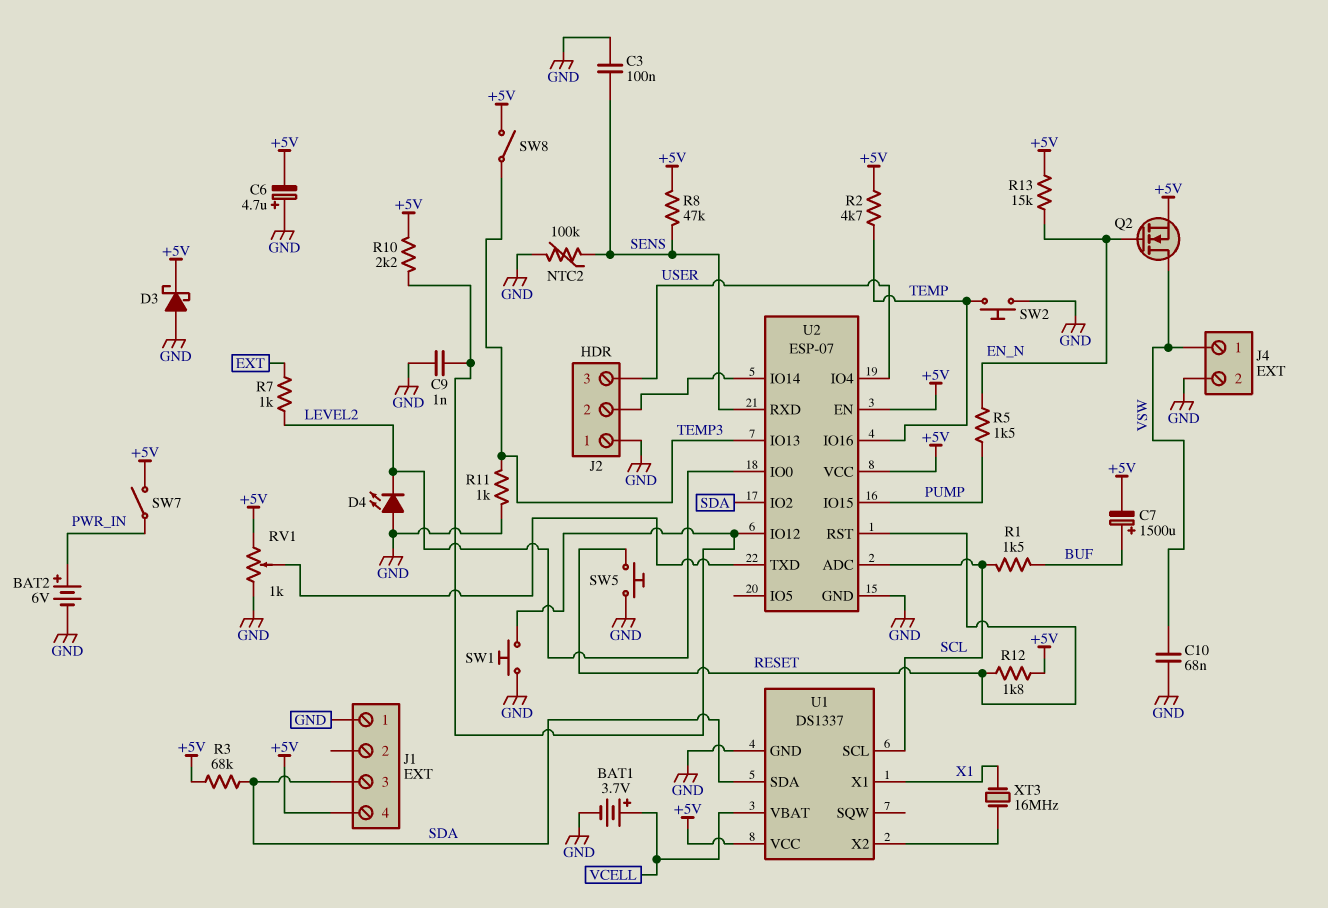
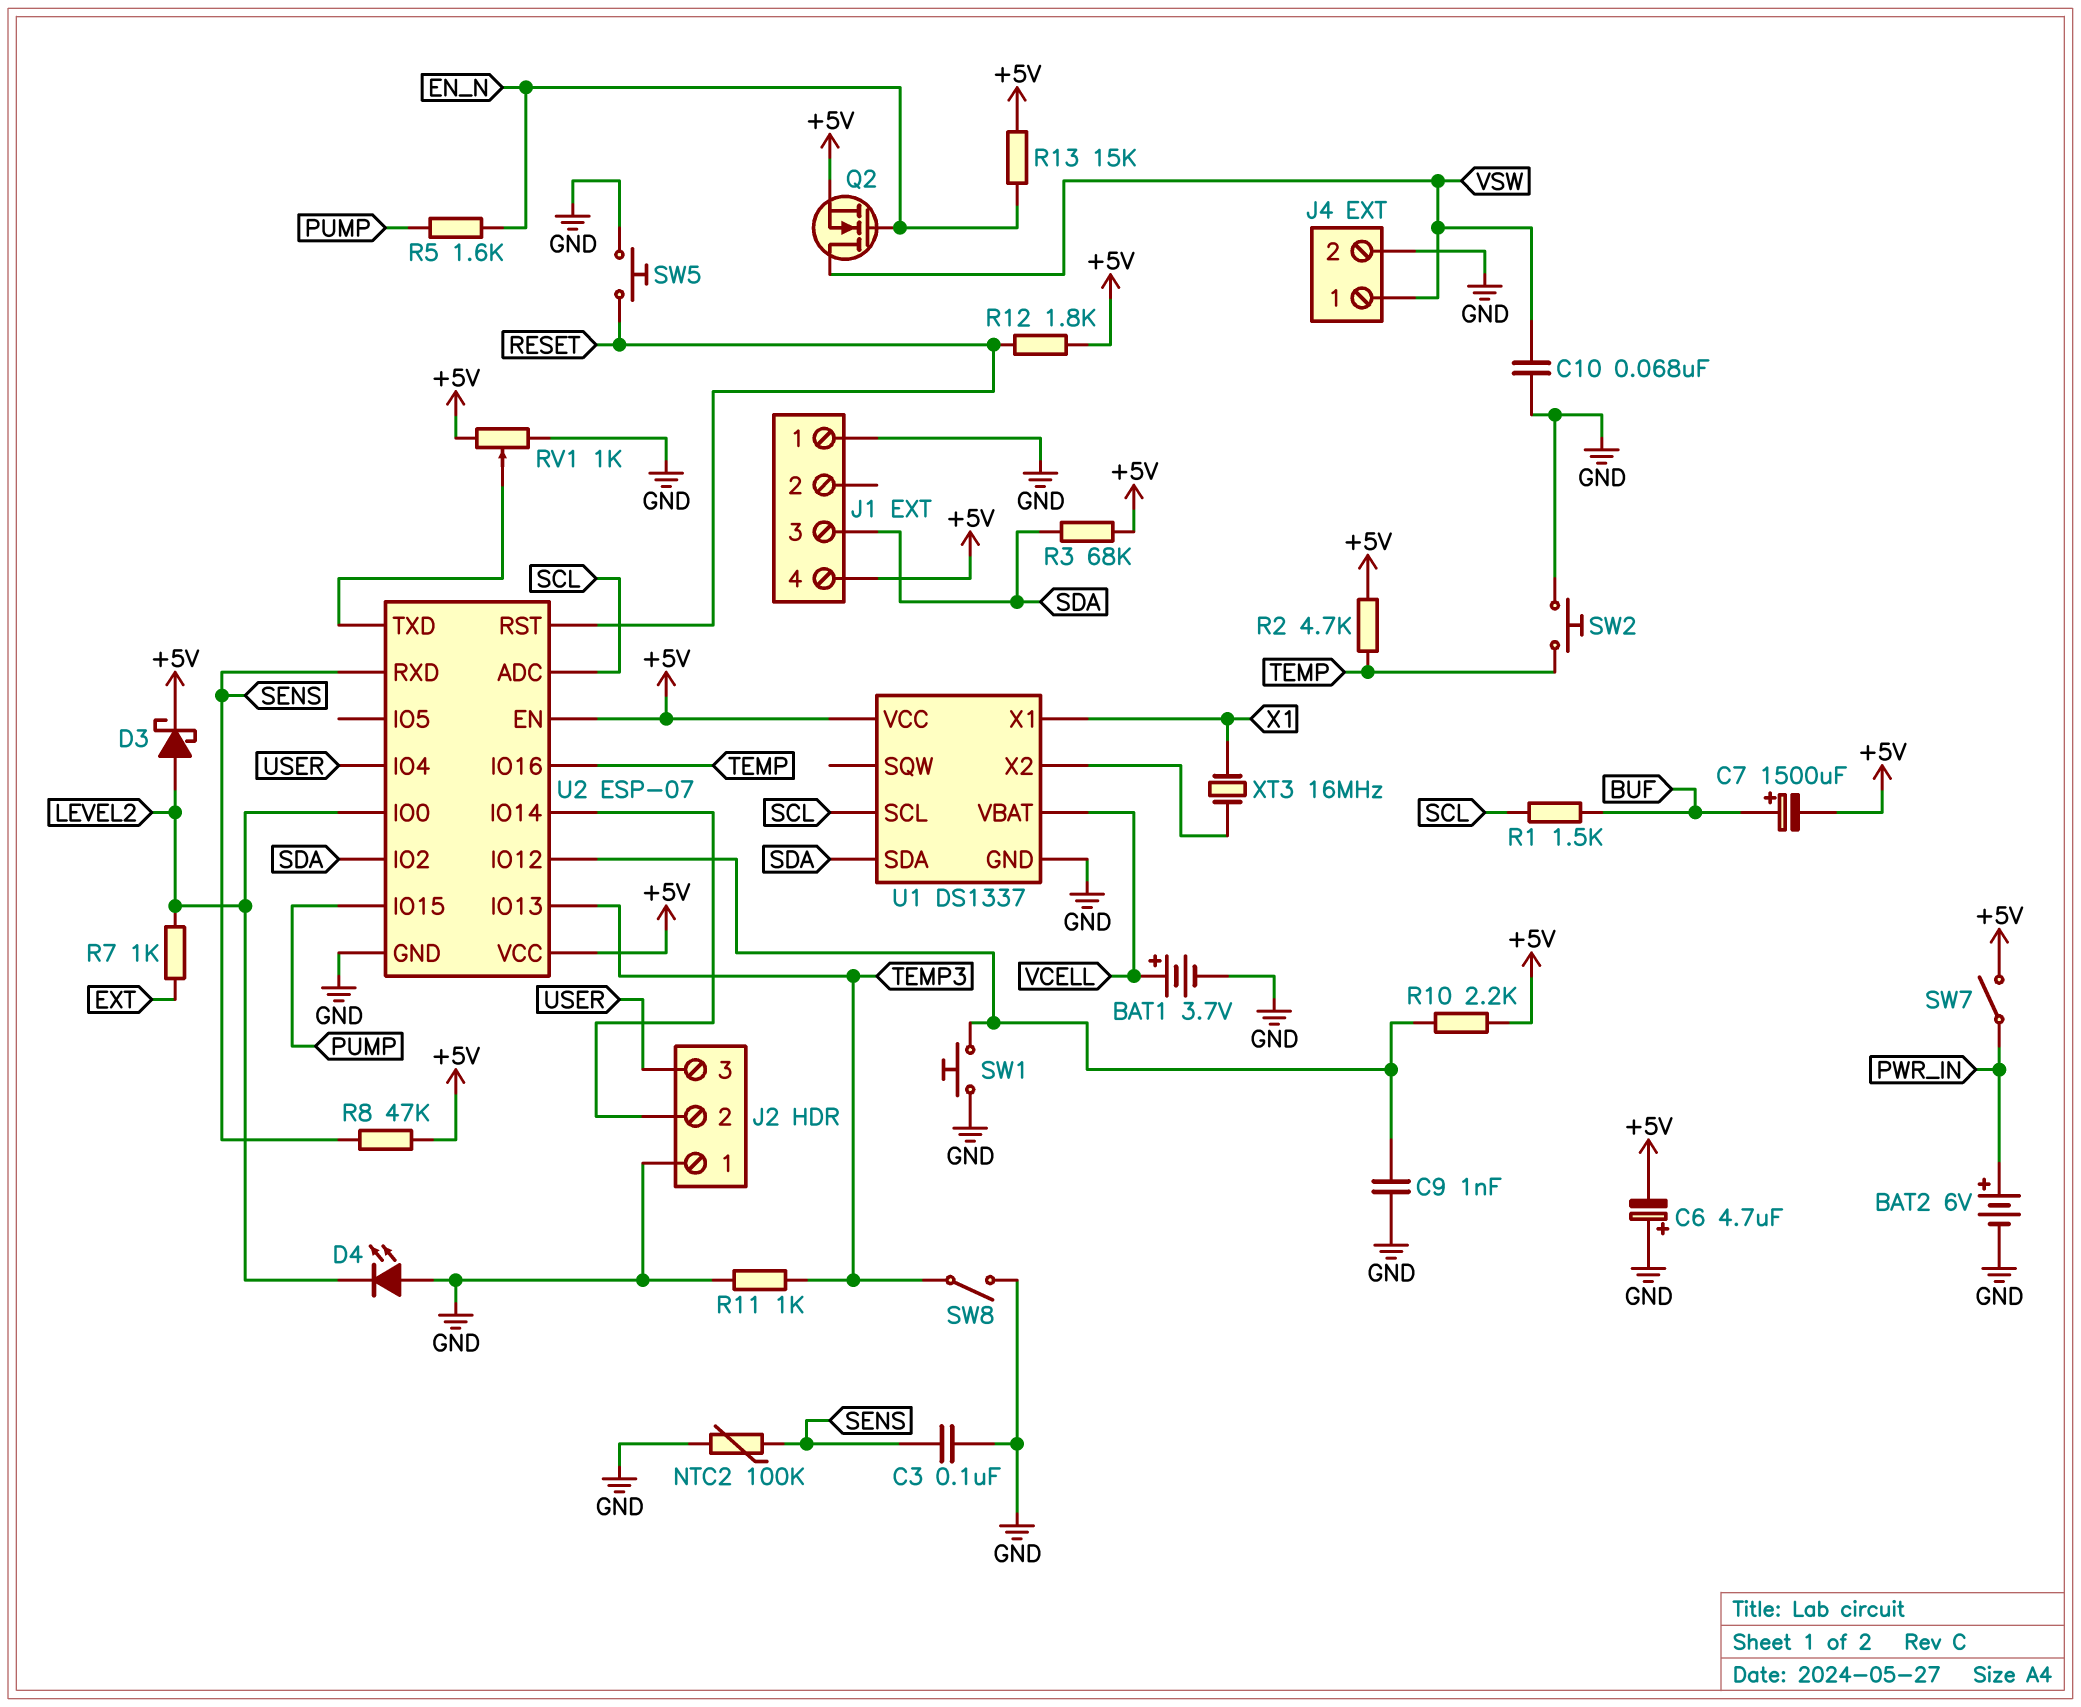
D3: schottky (A GND, K +5V) -> schottky (A LEVEL2, K +5V)
R5: 1.5k (EN_N, PUMP) -> 1.6k (EN_N, PUMP)
SW8: switch (+5V, TEMP3) -> switch (GND, TEMP3)

